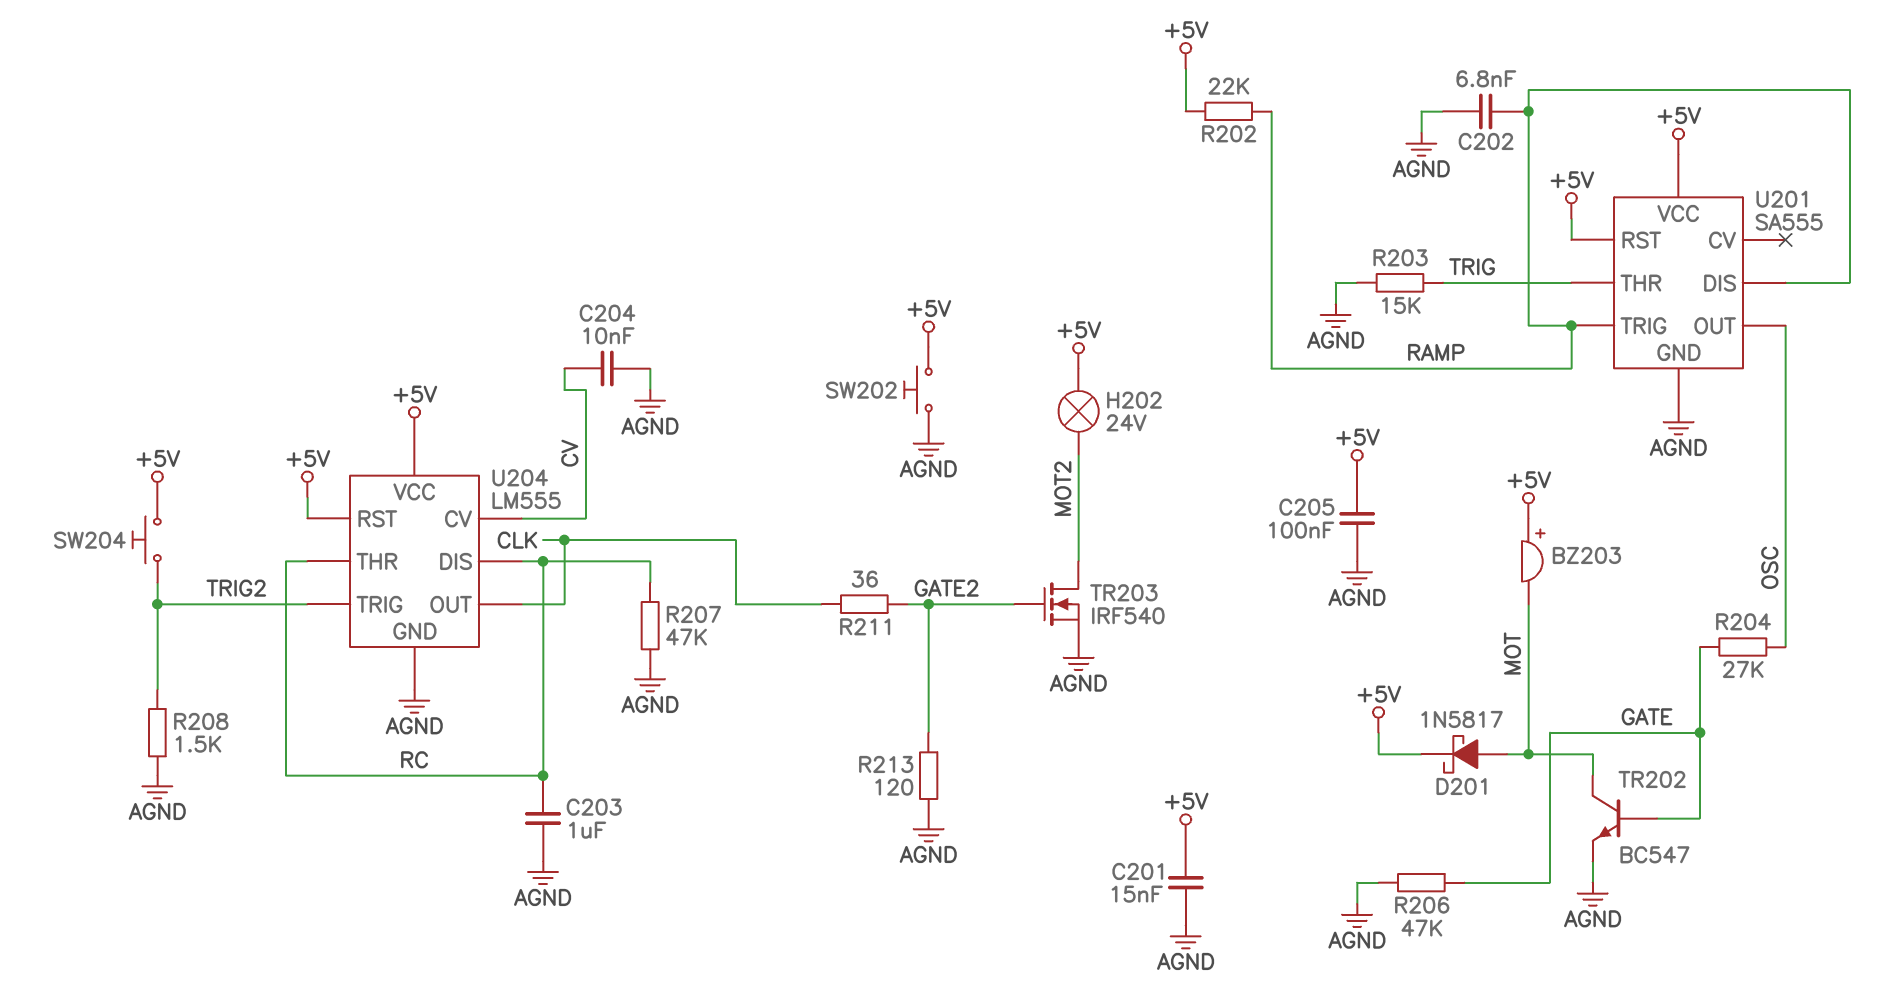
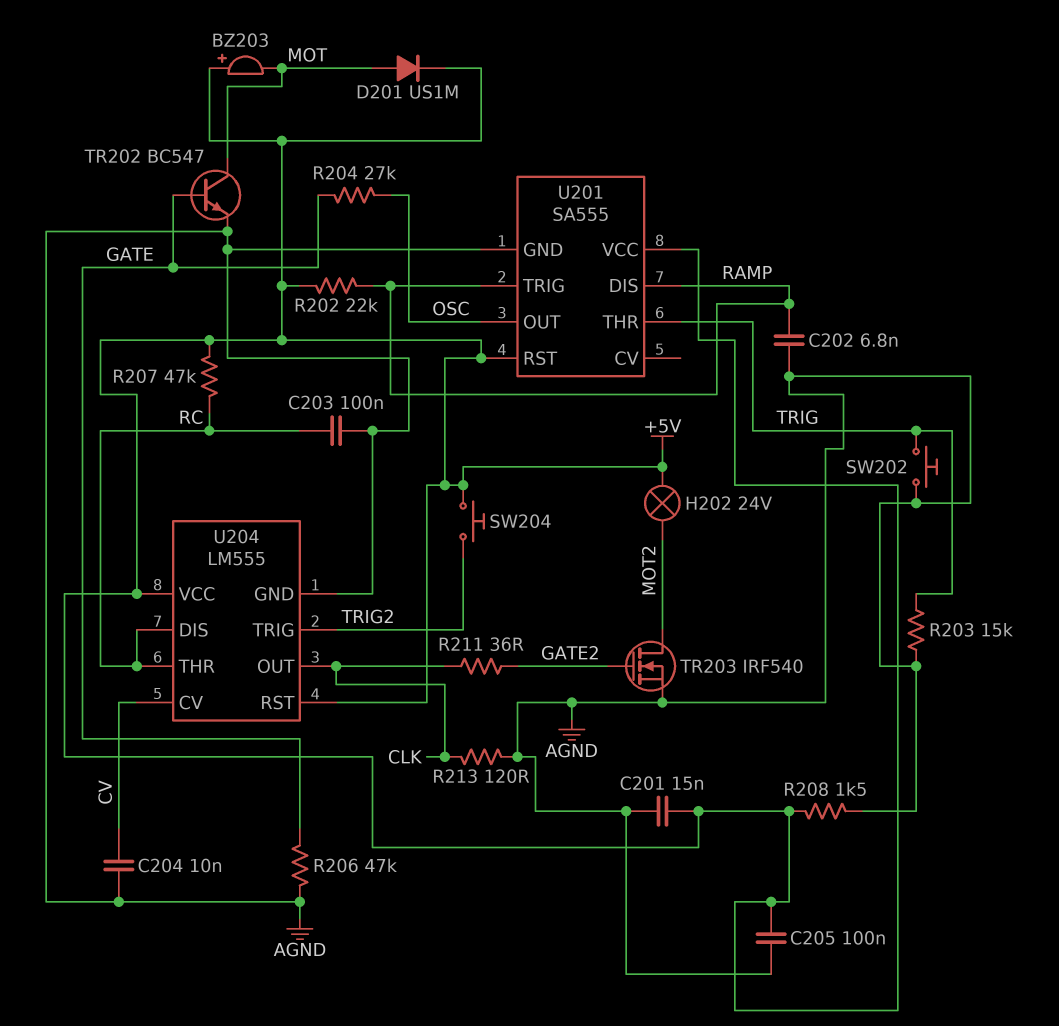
C203: 1uF (AGND, RC) -> 100nF (AGND, RC)
D201: schottky 1N5817 (A MOT, K +5V) -> diode US1M (A MOT, K +5V)
R207: 47k (AGND, RC) -> 47k (+5V, RC)
R208: 1.5k (AGND, TRIG2) -> 1.5k (+5V, AGND)
R213: 120 (AGND, GATE2) -> 120 (AGND, CLK)
SW202: button (+5V, AGND) -> button (AGND, TRIG)

